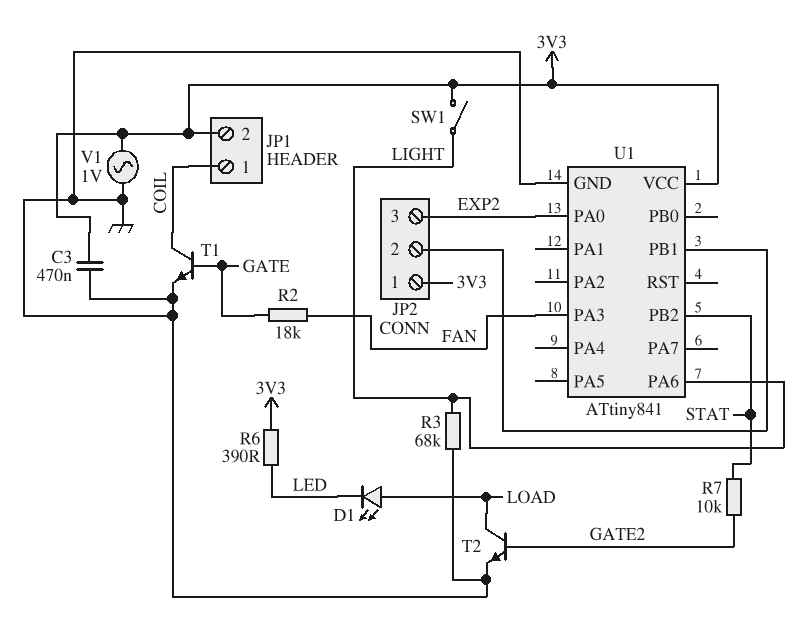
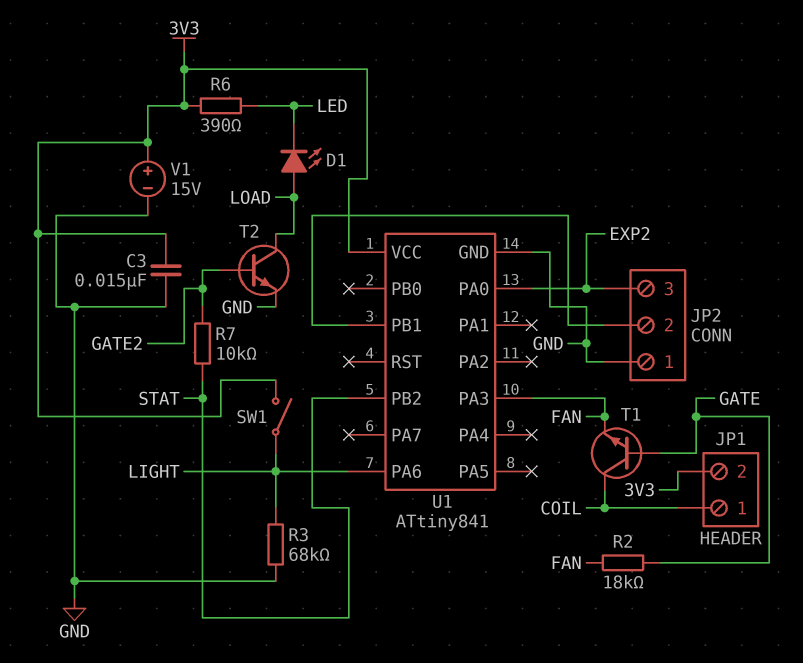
C3: 470nF (3V3, GND) -> 15nF (3V3, GND)
JP2 pin 1: 3V3 -> GND
T1: NPN (B GATE, C COIL, E GND) -> NPN (B GATE, C COIL, E FAN)
V1: AC 1V (3V3, GND) -> 15V (plus 3V3, minus GND)

